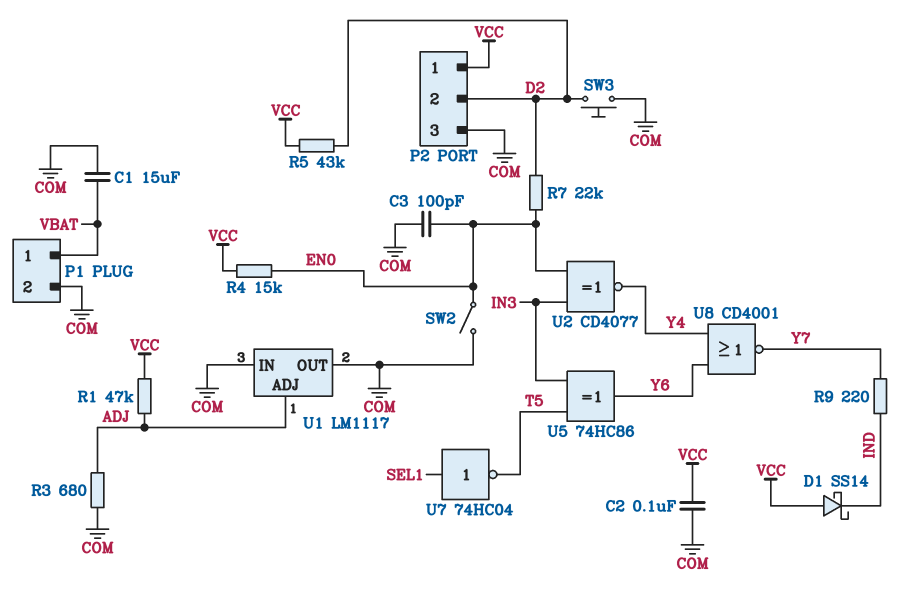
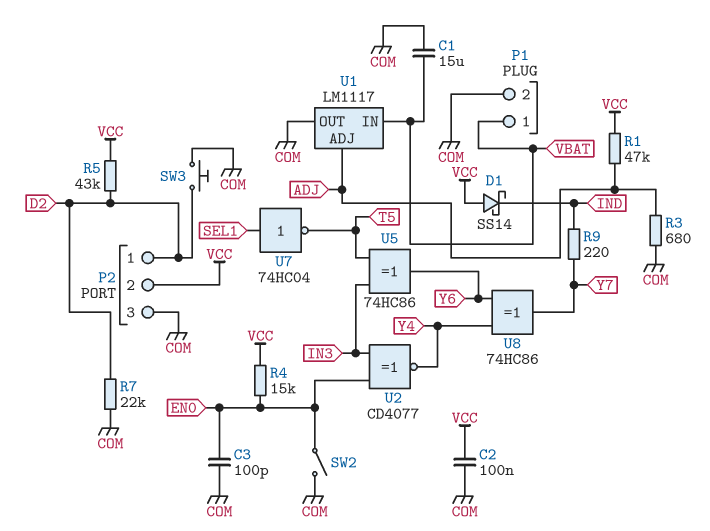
P2 pin 1: VCC -> D2
P2 pin 2: D2 -> VCC
R7: 22k (D2, EN0) -> 22k (COM, D2)
U1 pin IN: COM -> VBAT
U8: NOR CD4001 (in Y4, in Y6, out Y7) -> XOR 74HC86 (in Y4, in Y6, out Y7)

